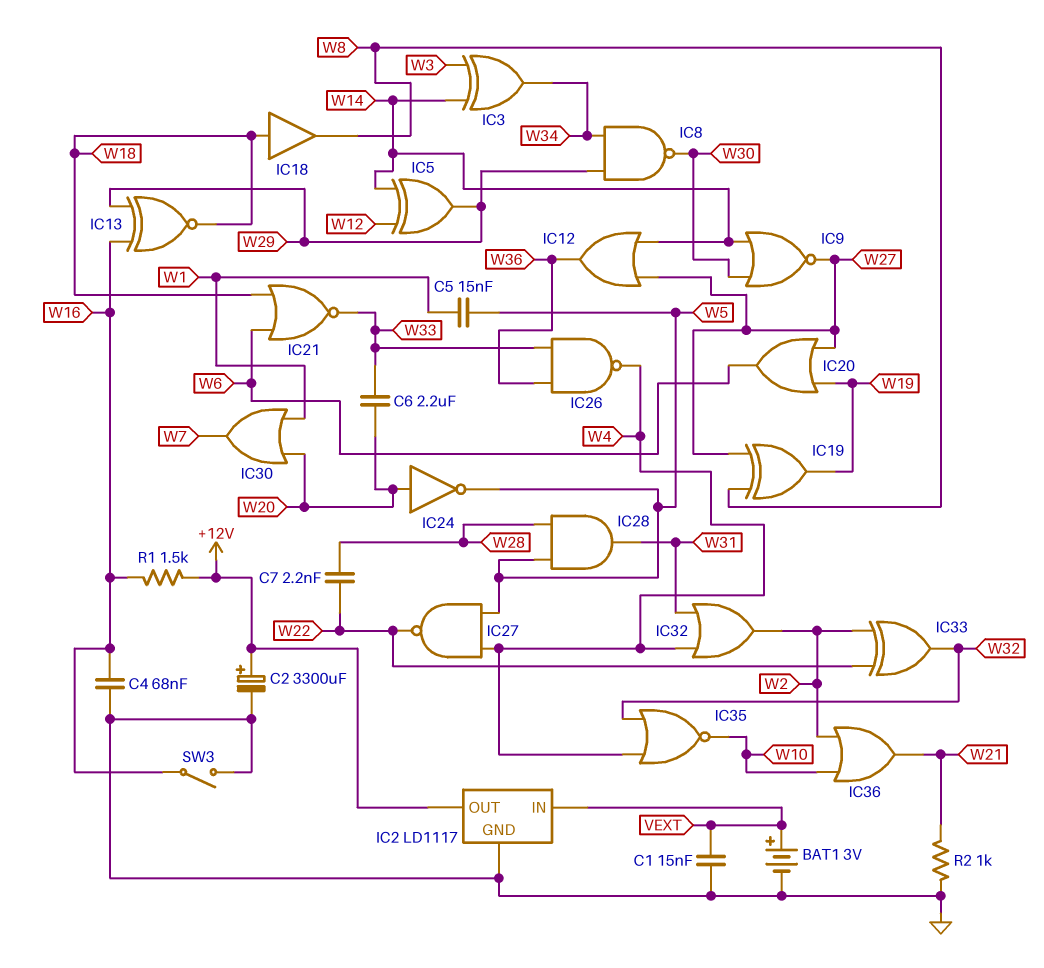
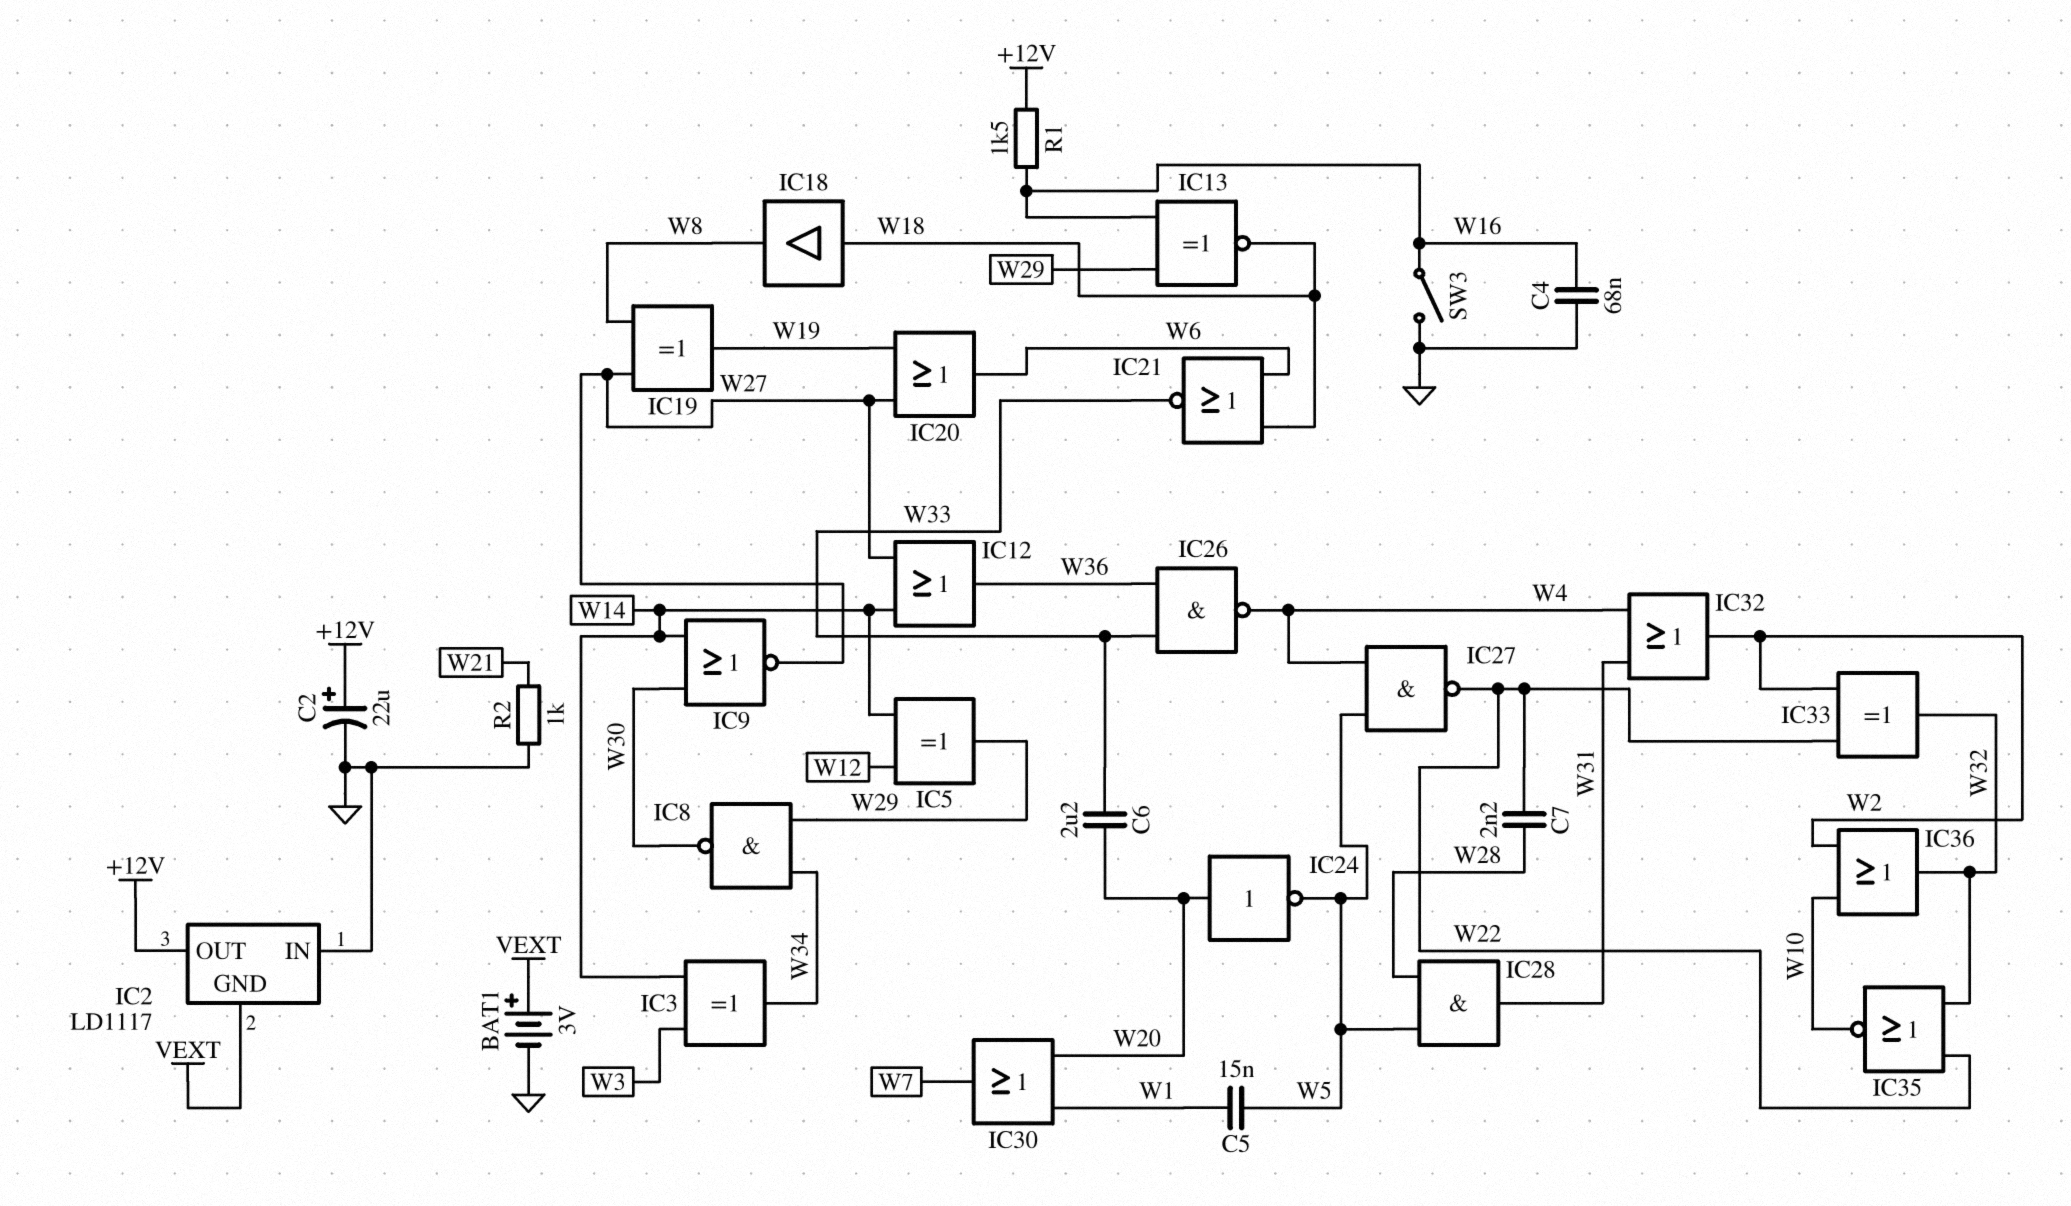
C1: 15nF (GND, VEXT) -> none
C2: 3300uF (plus +12V, minus GND) -> 22uF (plus +12V, minus GND)
IC2 pin GND: GND -> VEXT
IC2 pin IN: VEXT -> GND
IC35: NOR (in W4, in W32, out W10) -> NOR (in W22, in W32, out W10)
IC36: OR (in W2, in W10, out W21) -> OR (in W2, in W10, out W32)

